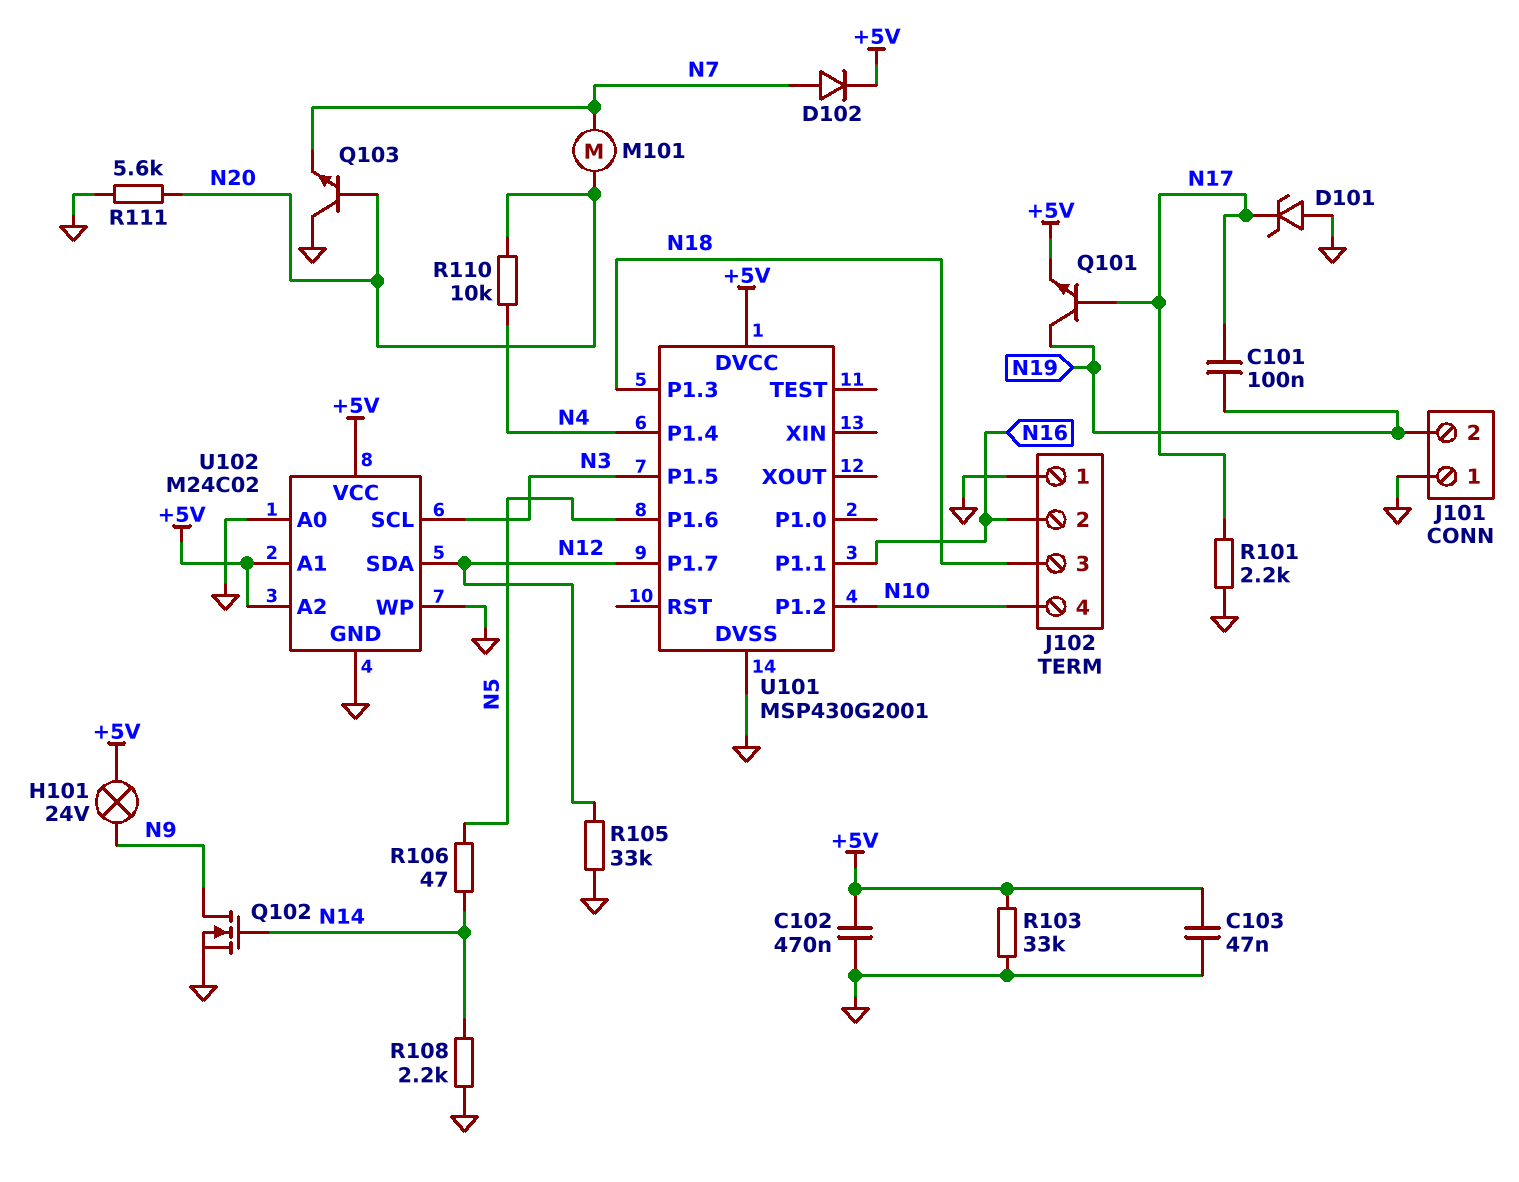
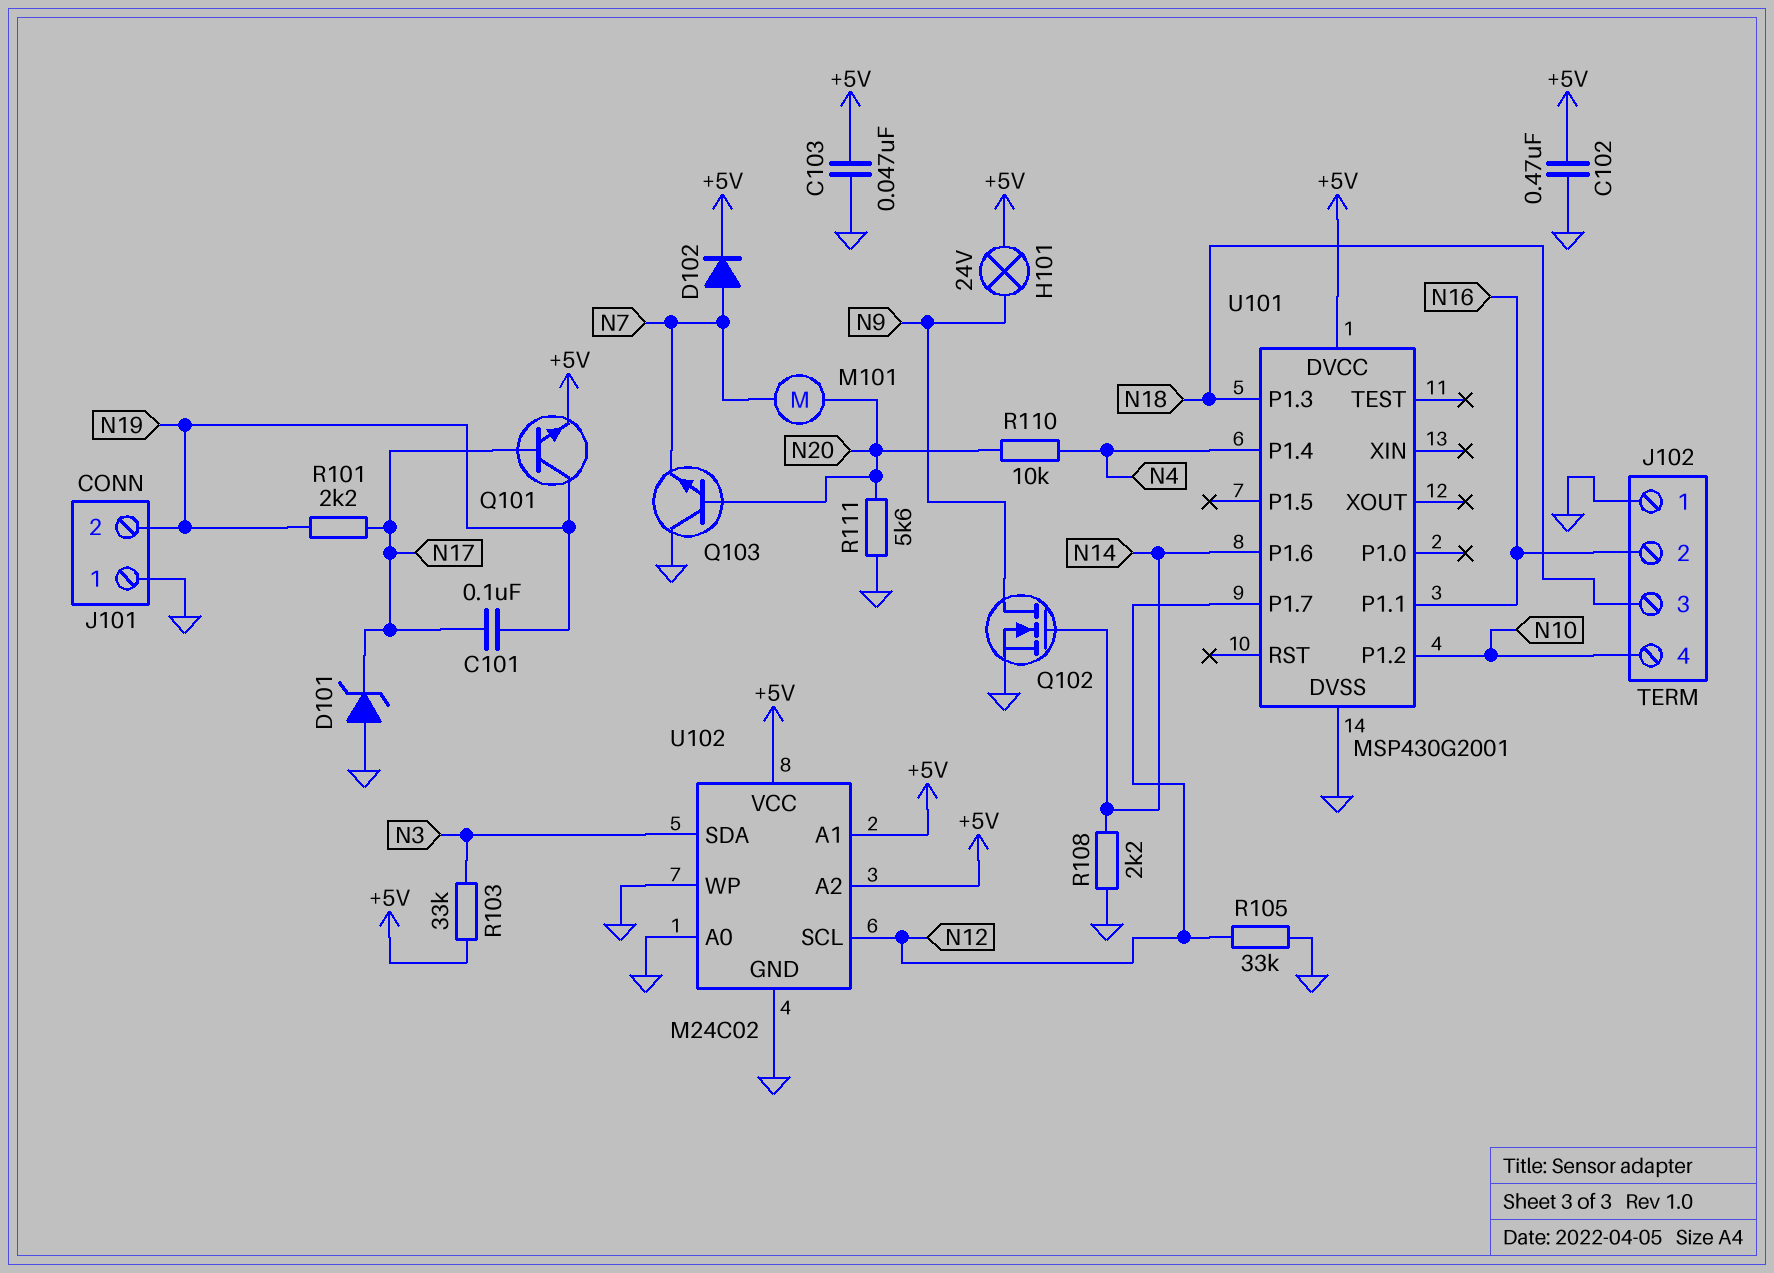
R101: 2.2k (GND, N17) -> 2.2k (N17, N19)
R103: 33k (+5V, GND) -> 33k (+5V, N3)
R106: 47 (N5, N14) -> none
U101 pin P1.5: N3 -> none
U101 pin P1.6: N5 -> N14
U102 pin SCL: N3 -> N12
U102 pin SDA: N12 -> N3

